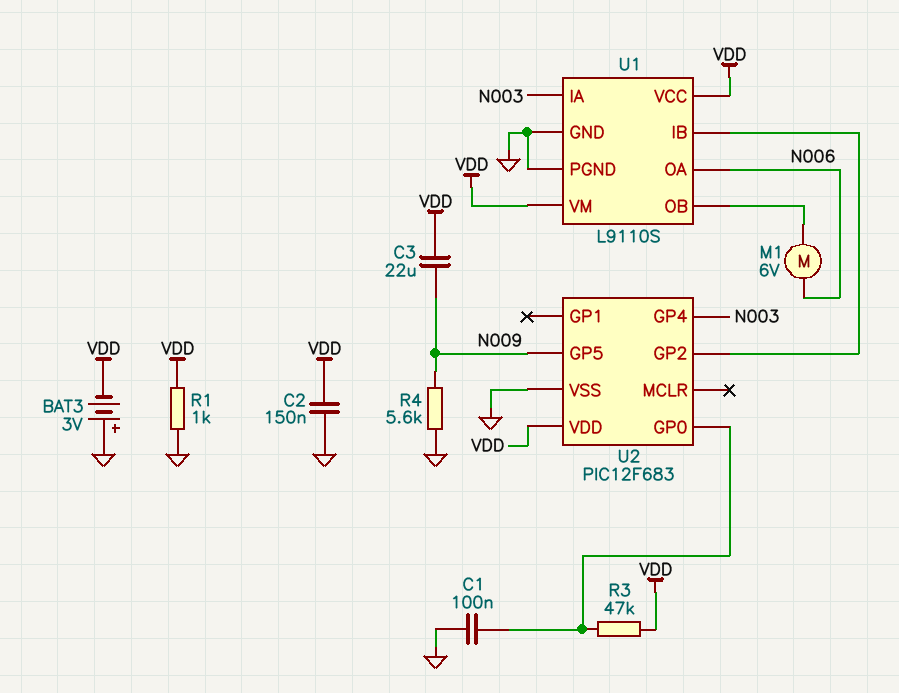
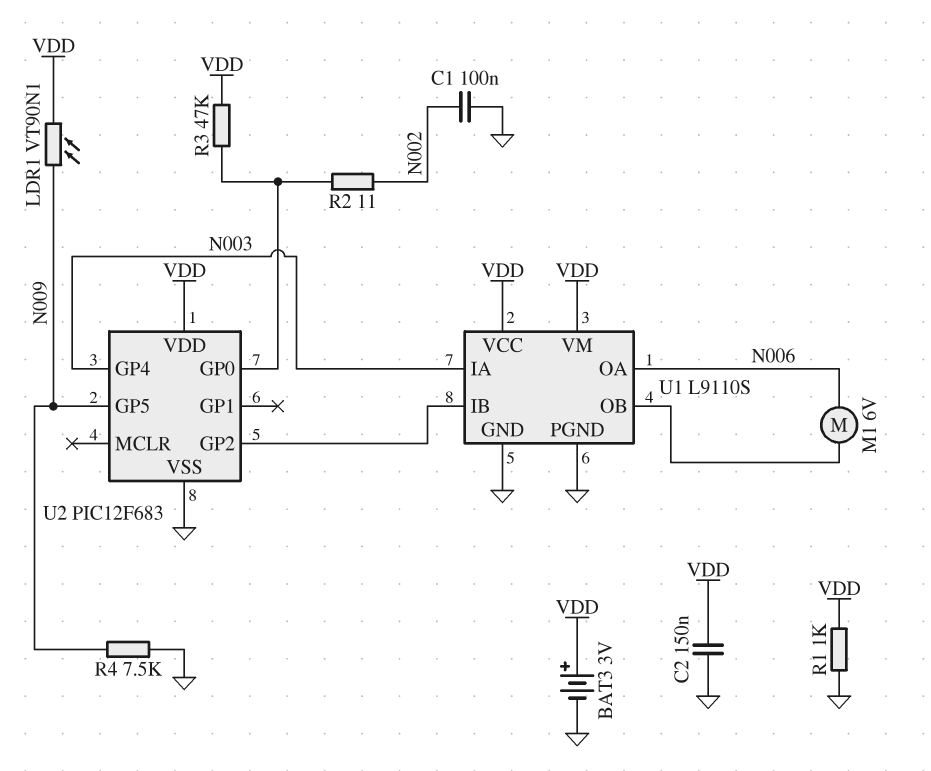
BAT3: 3V (plus GND, minus VDD) -> 3V (plus VDD, minus GND)
C1: 100nF (GND, U2/GP0) -> 100nF (GND, N002)
C3: 22uF (N009, VDD) -> none
LDR1: none -> VT90N1 (N009, VDD)
R2: none -> 11 (N002, U2/GP0)
R4: 5.6k (GND, N009) -> 7.5k (GND, N009)

